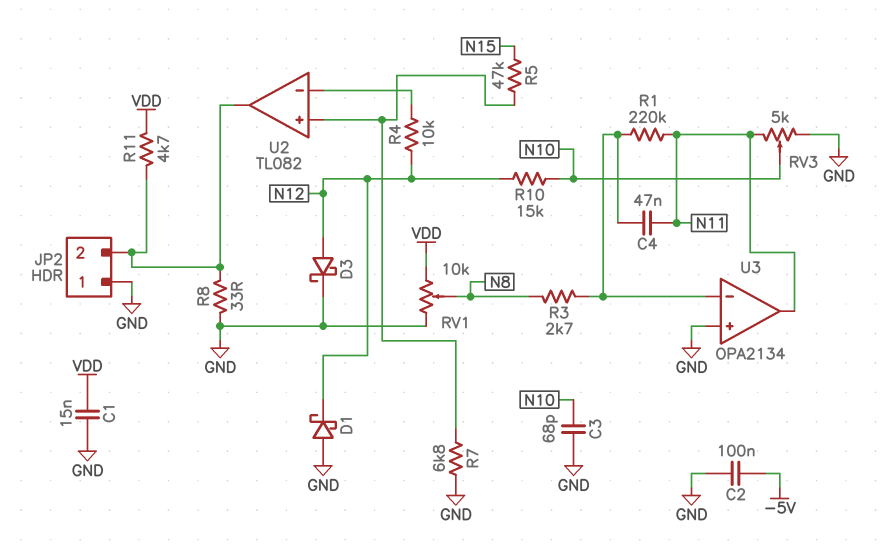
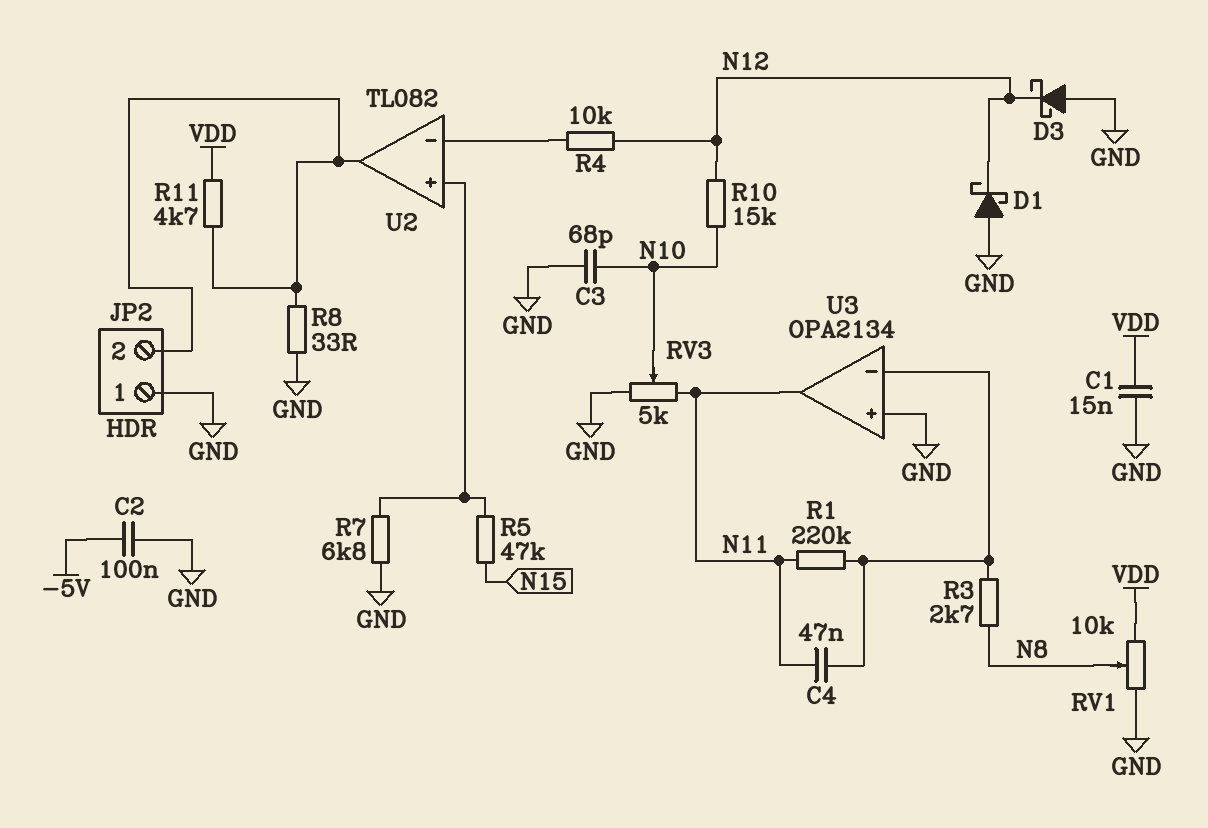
D3: schottky (A N12, K GND) -> schottky (A GND, K N12)

